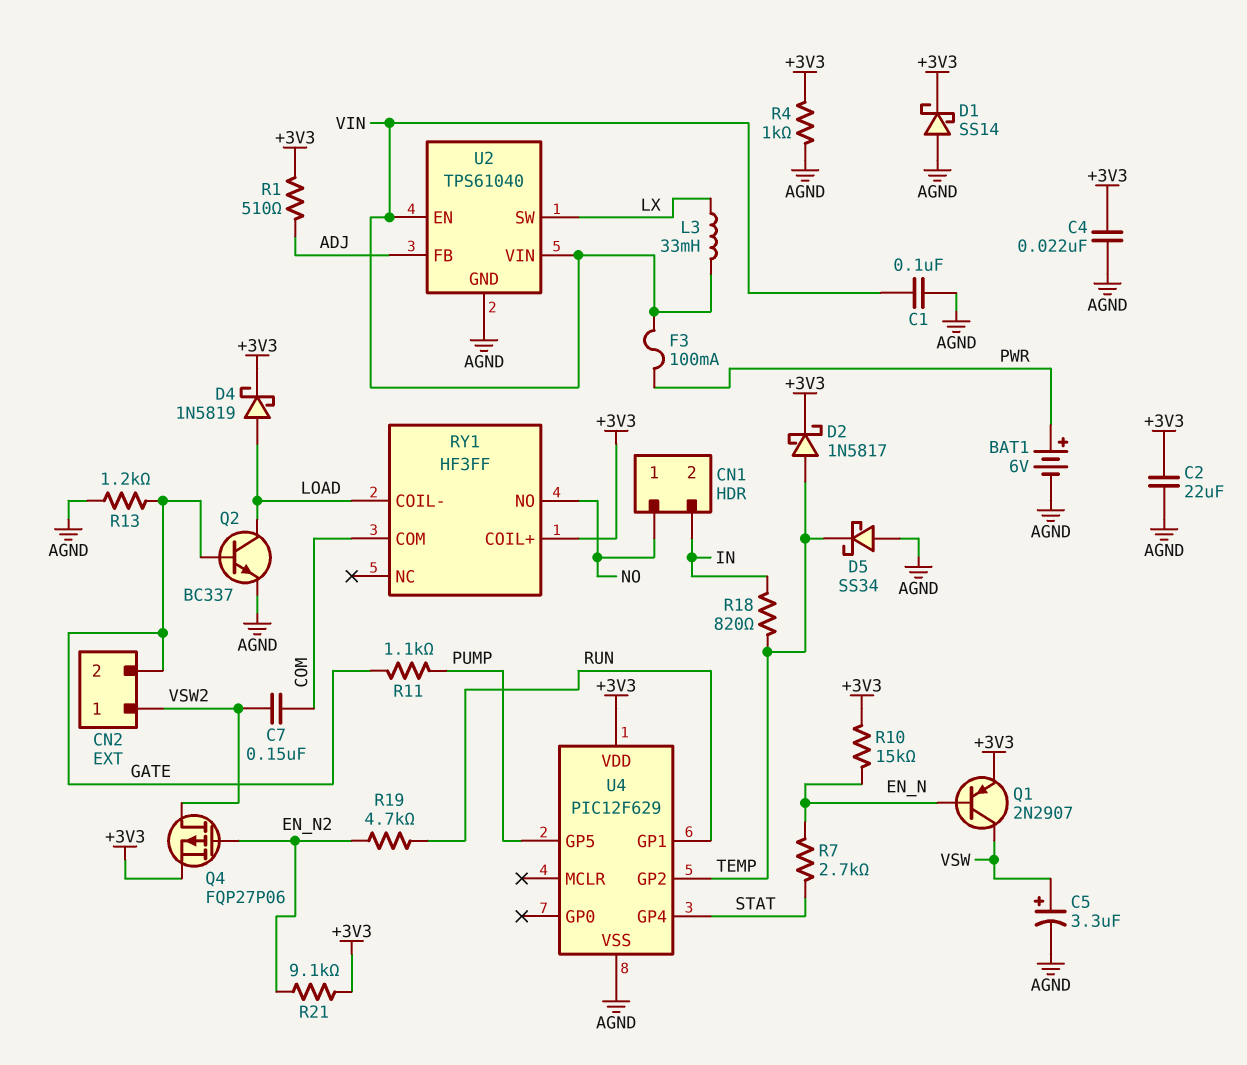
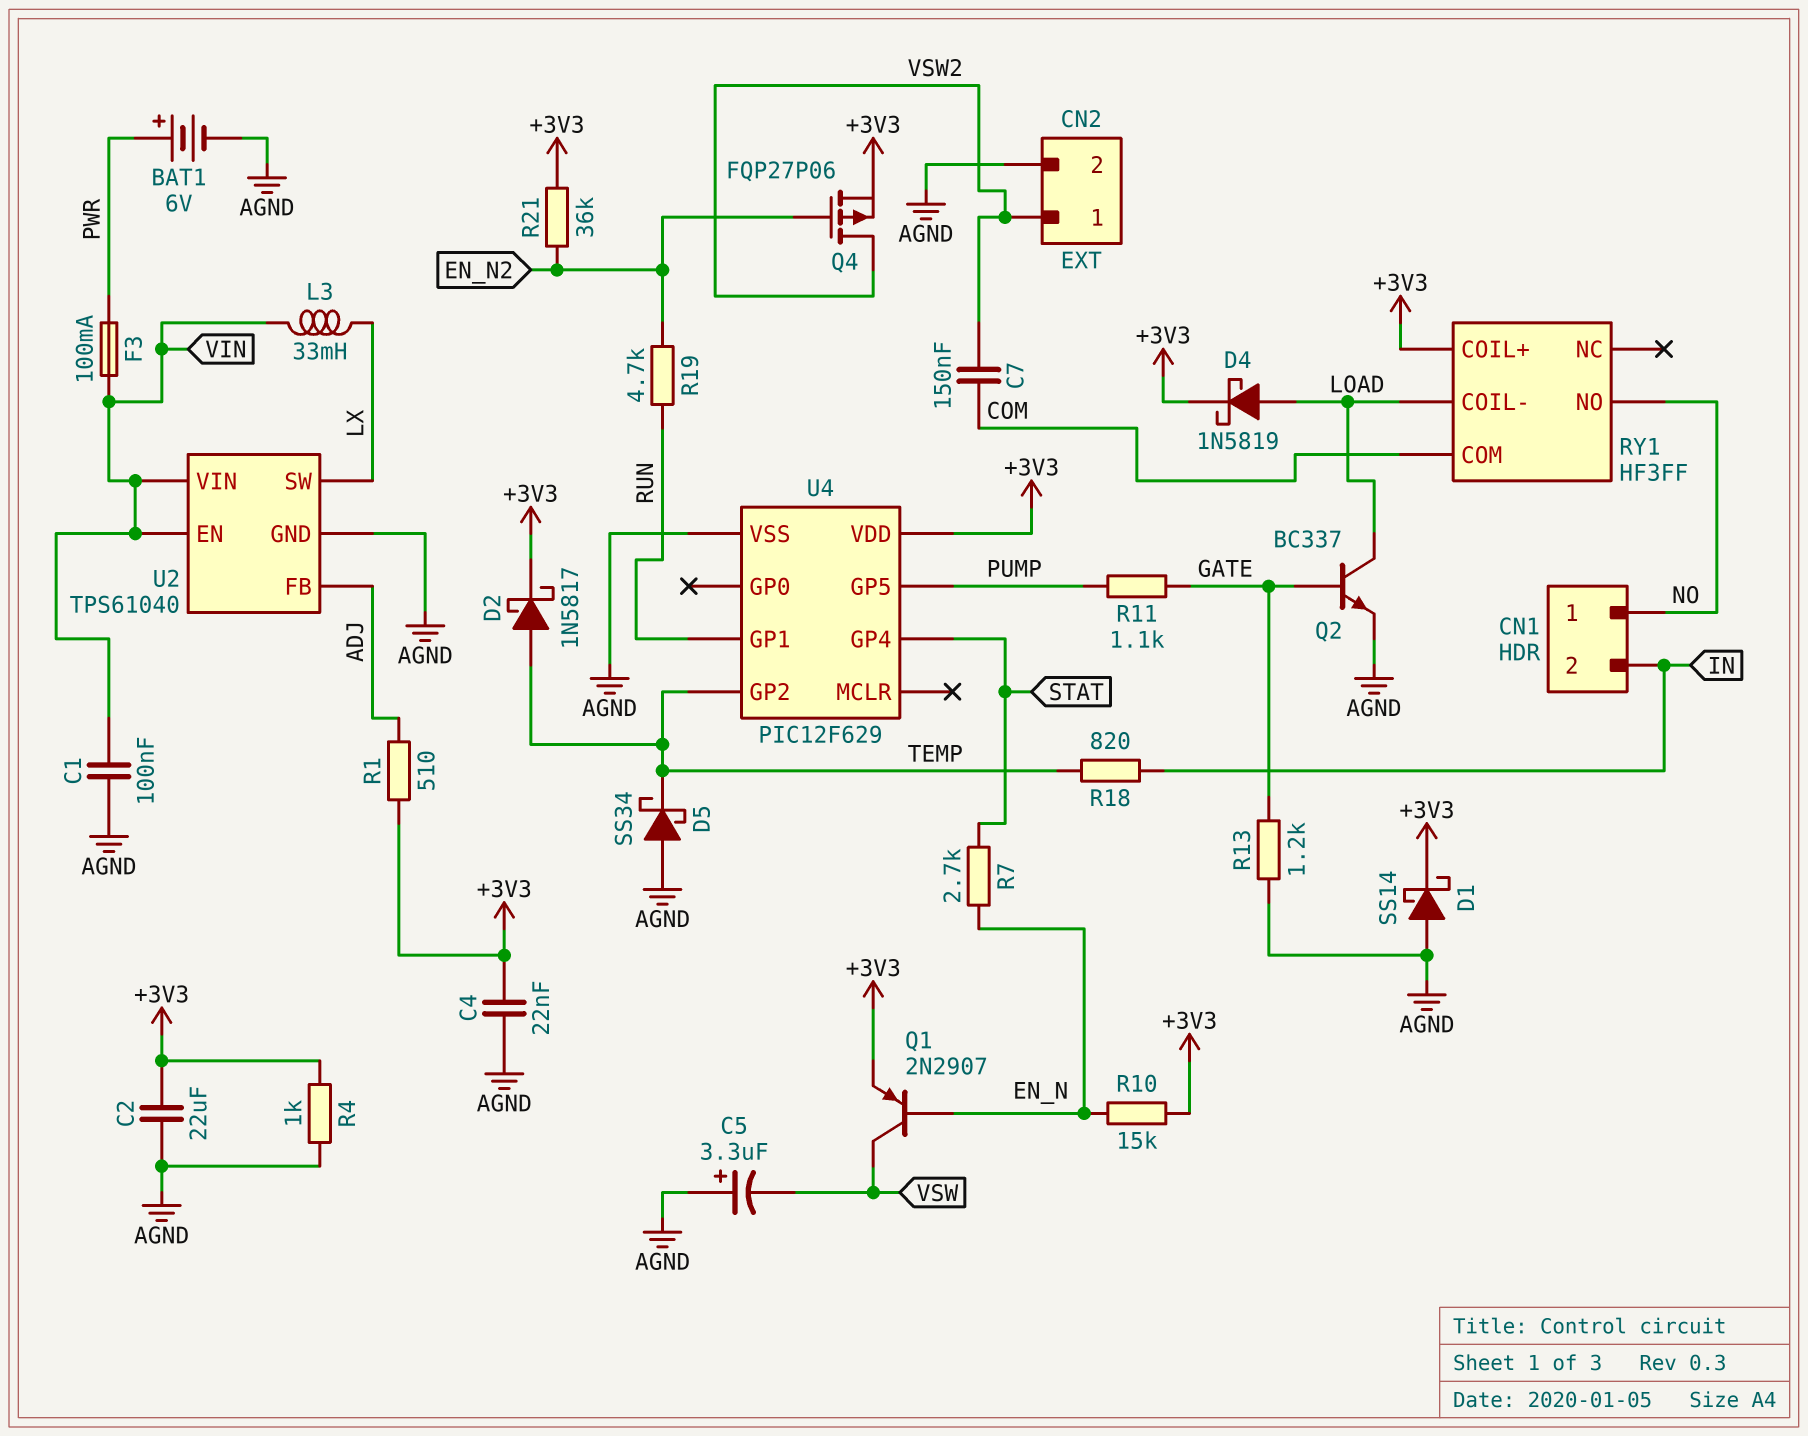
C5: 3.3uF (plus VSW, minus AGND) -> 3.3uF (plus AGND, minus VSW)
CN2 pin 2: GATE -> AGND
R21: 9.1k (+3V3, EN_N2) -> 36k (+3V3, EN_N2)

